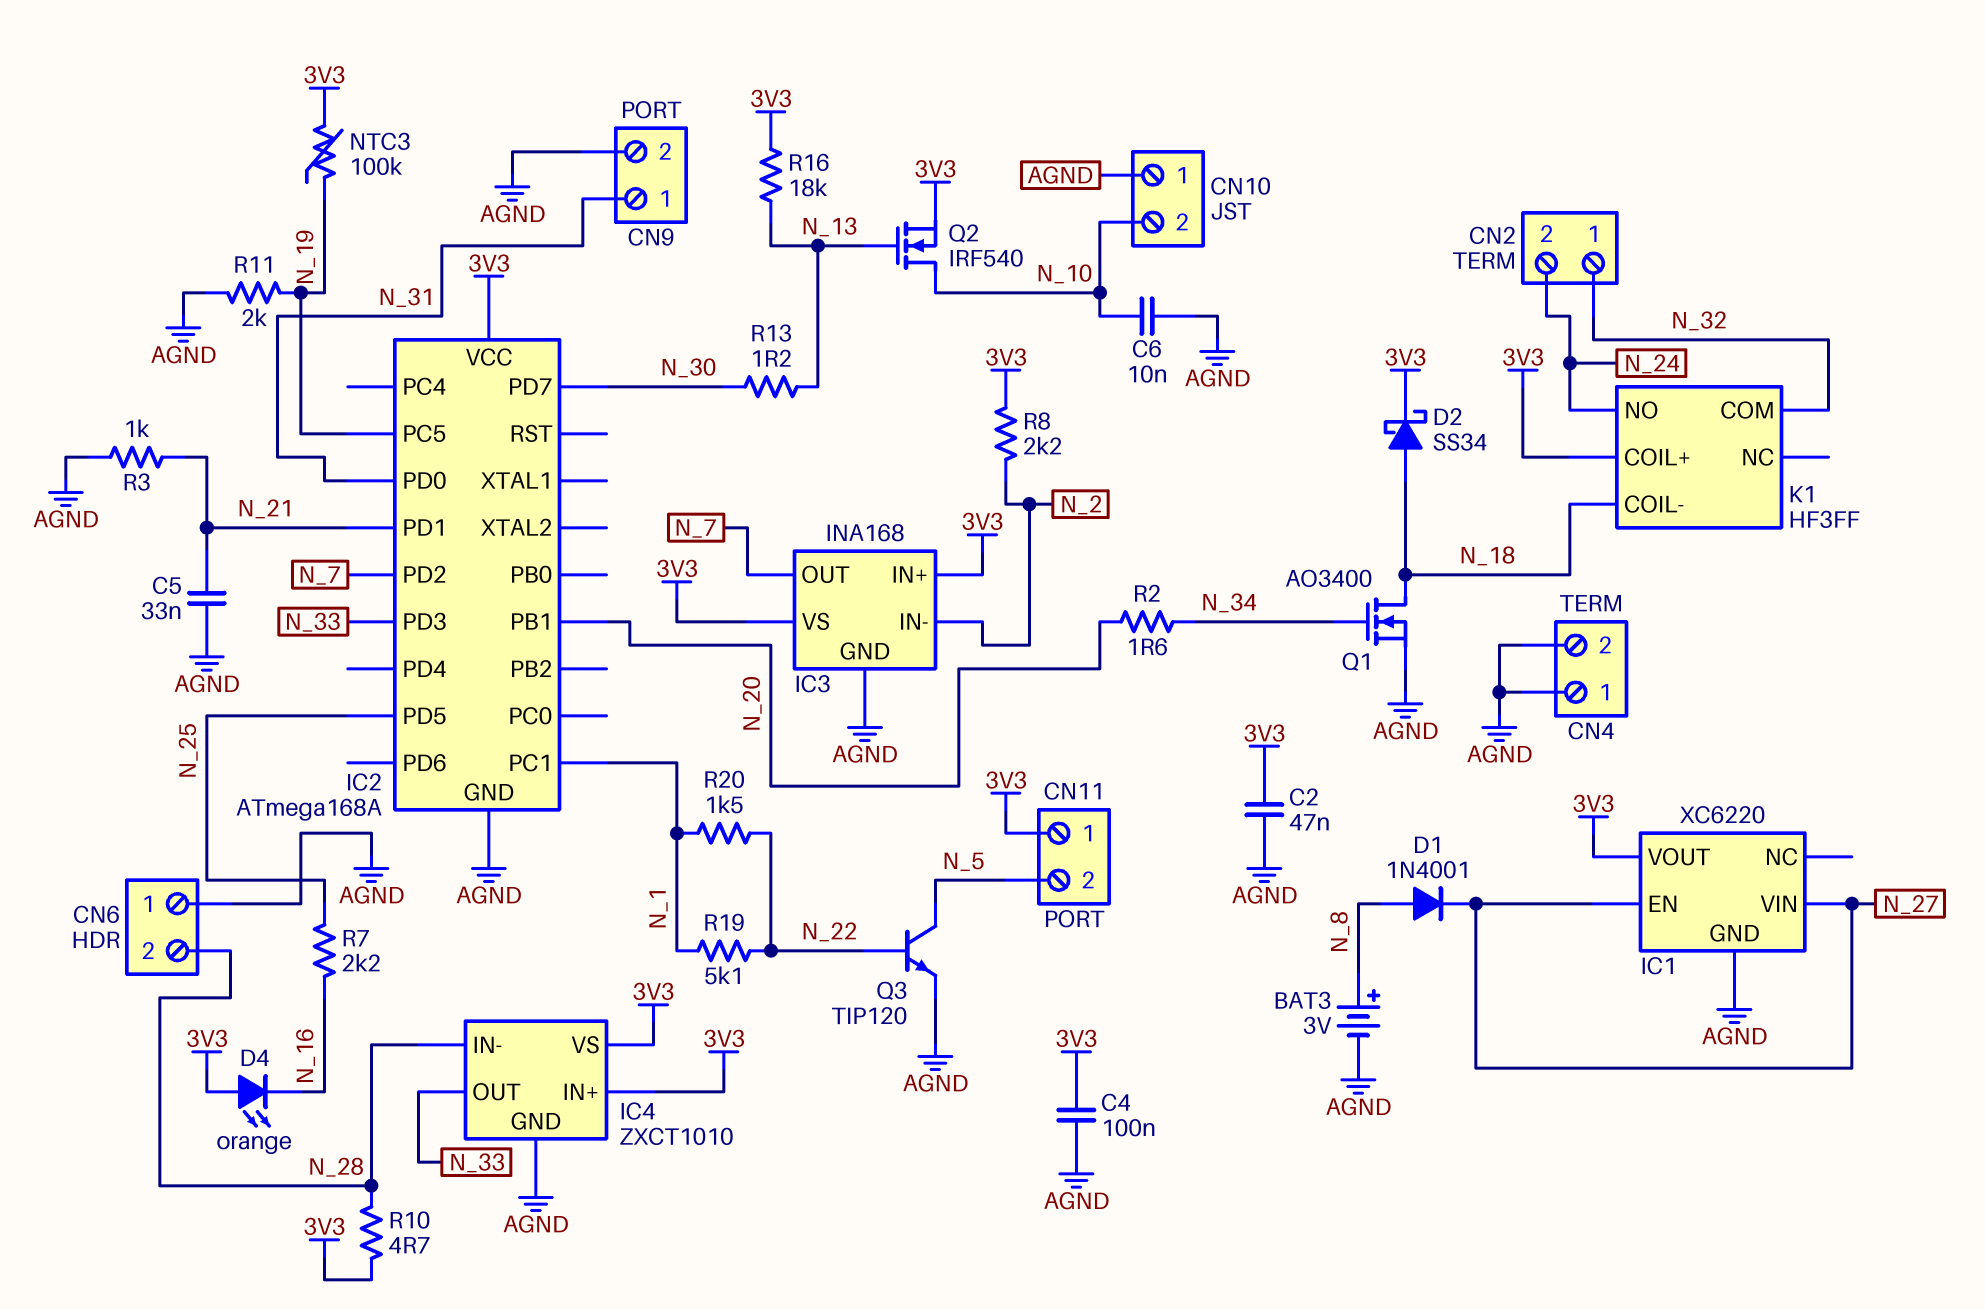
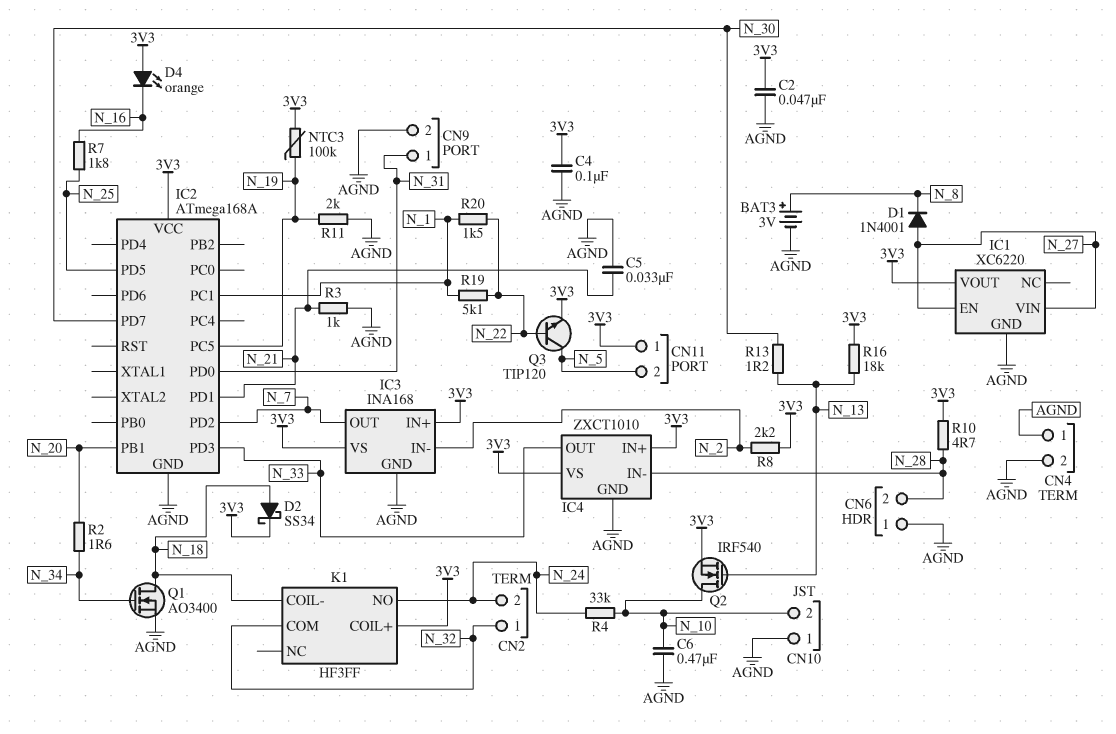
C6: 10nF (AGND, N_10) -> 470nF (AGND, N_10)
D1: diode 1N4001 (A N_8, K N_27) -> diode 1N4001 (A N_27, K N_8)
Q3: NPN TIP120 (B N_22, C N_5, E AGND) -> NPN TIP120 (B N_22, C N_5, E 3V3)
R4: none -> 33k (N_10, N_24)
R7: 2.2k (N_16, N_25) -> 1.8k (N_16, N_25)

